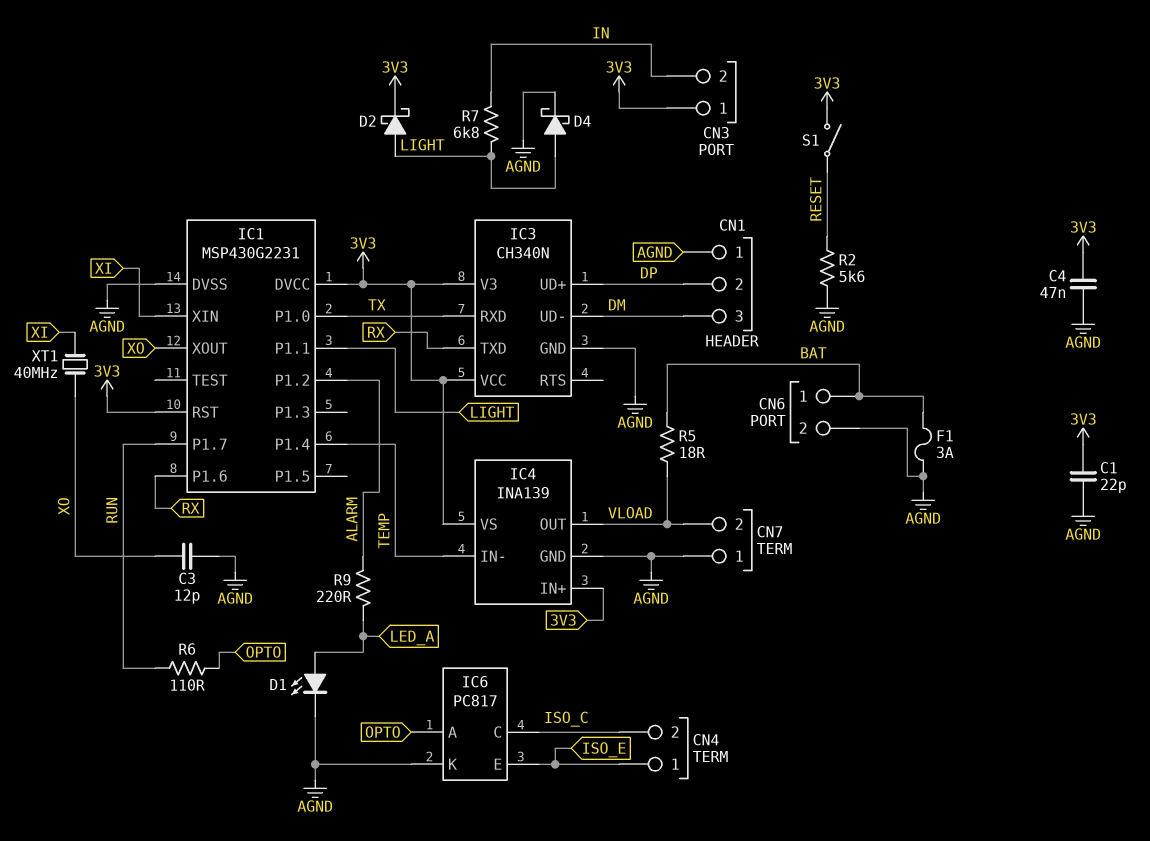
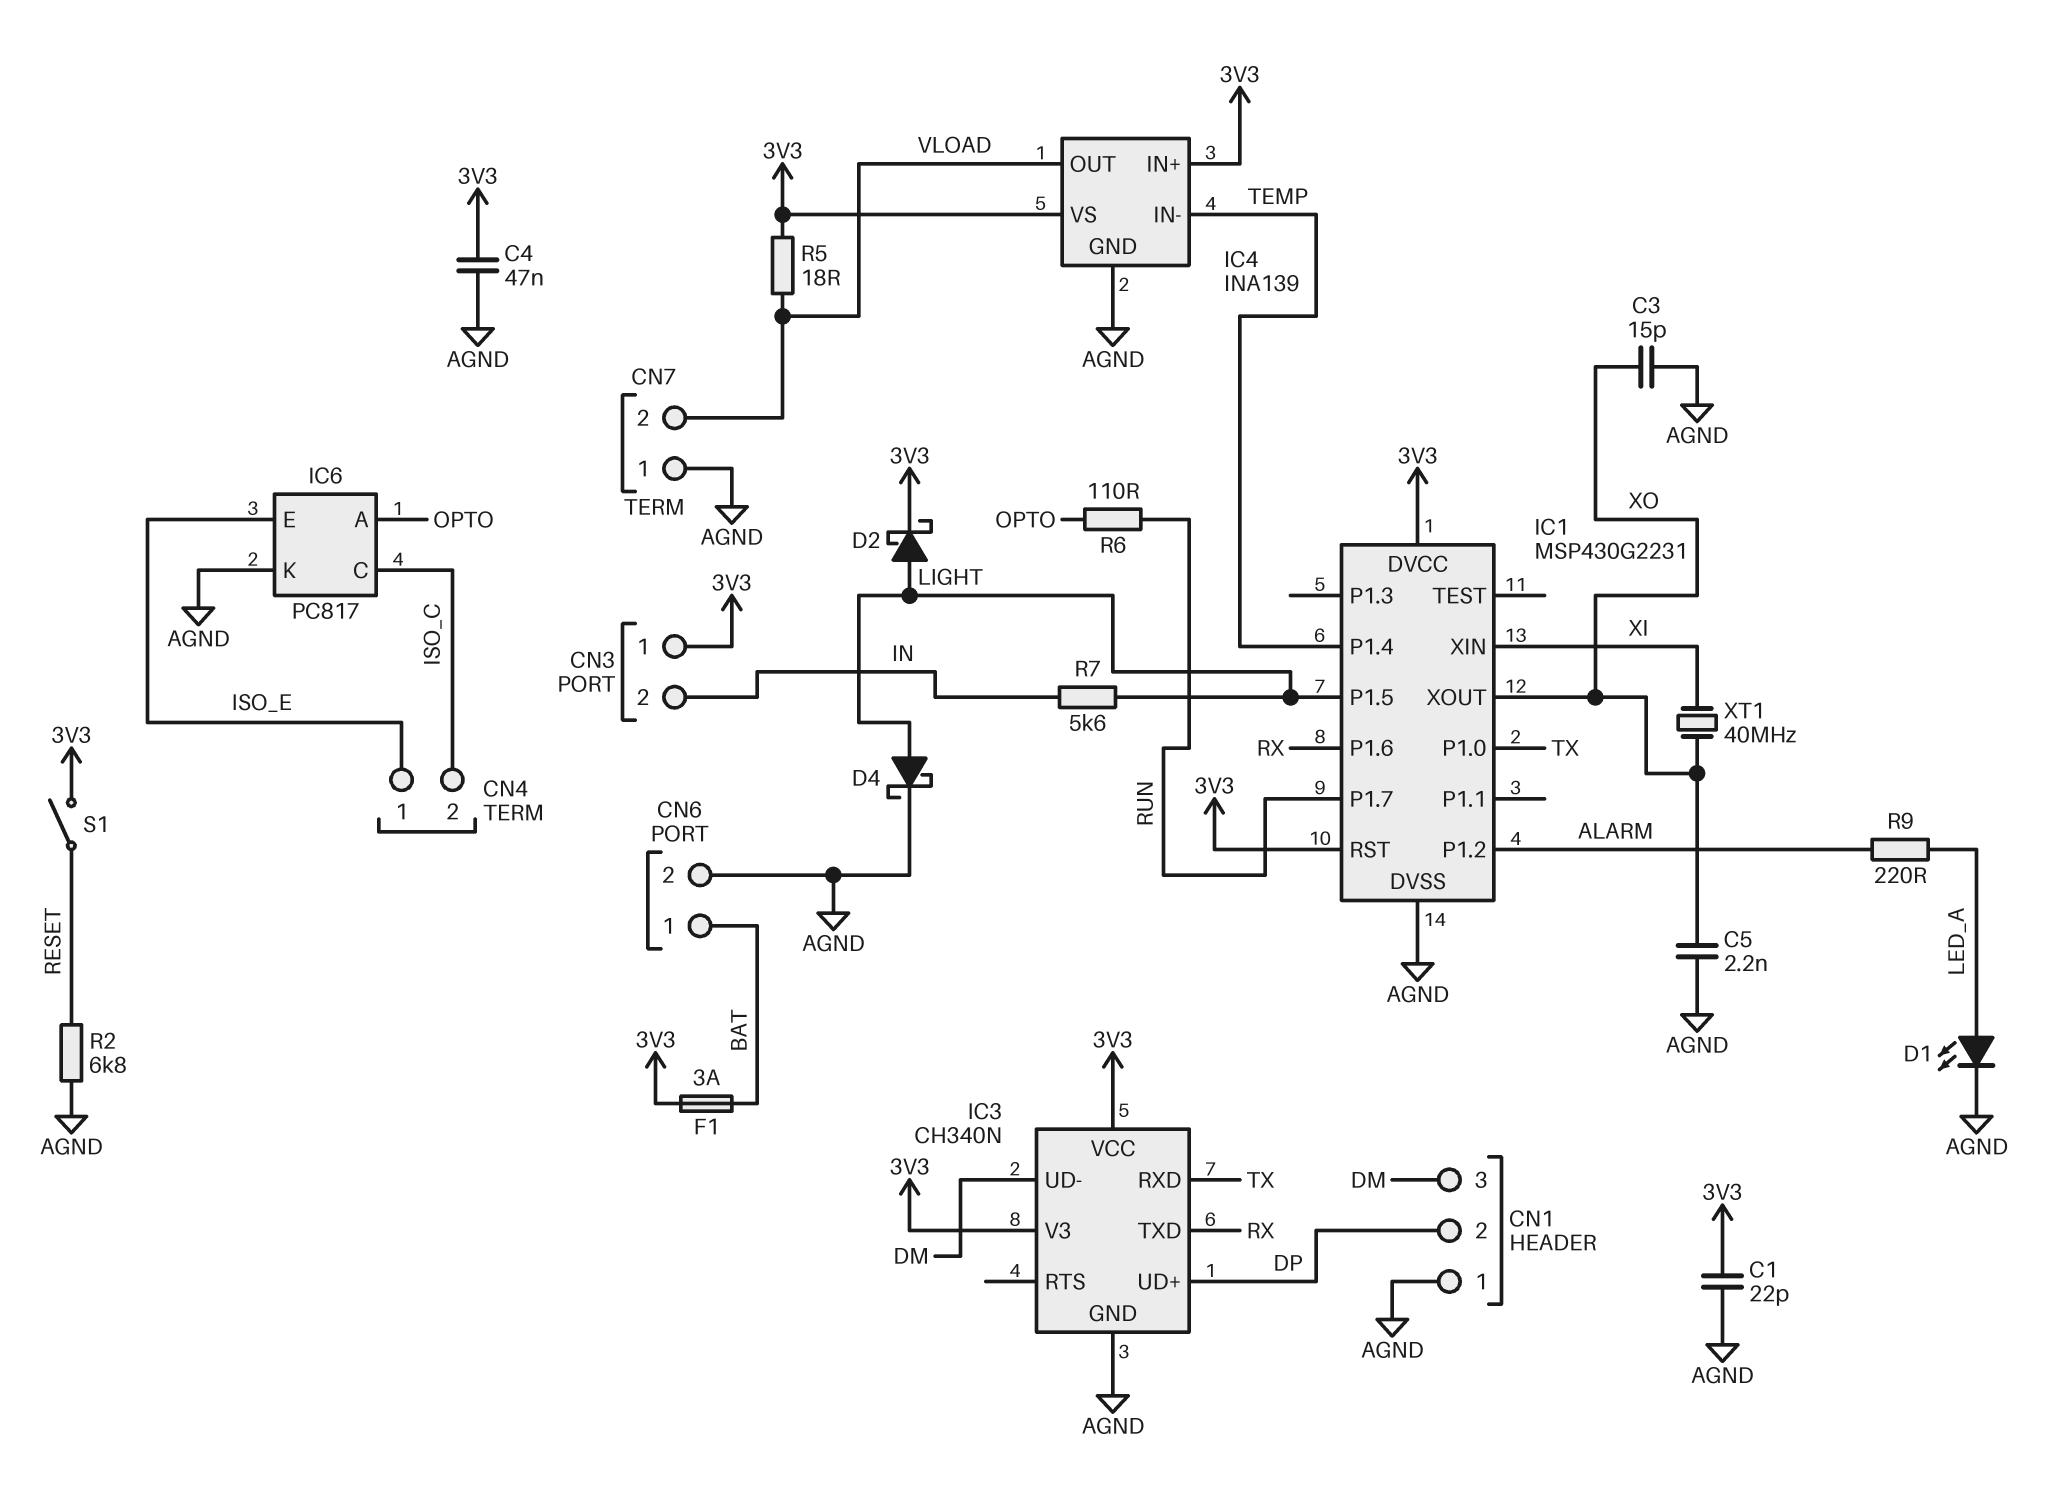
C3: 12pF (AGND, XO) -> 15pF (AGND, XO)
C5: none -> 2.2nF (AGND, XO)
F1: 3A (AGND, BAT) -> 3A (3V3, BAT)
IC1 pin P1.1: LIGHT -> none
IC1 pin P1.5: none -> LIGHT
R2: 5.6k (AGND, RESET) -> 6.8k (AGND, RESET)
R5: 18 (BAT, VLOAD) -> 18 (3V3, VLOAD)
R7: 6.8k (IN, LIGHT) -> 5.6k (IN, LIGHT)

